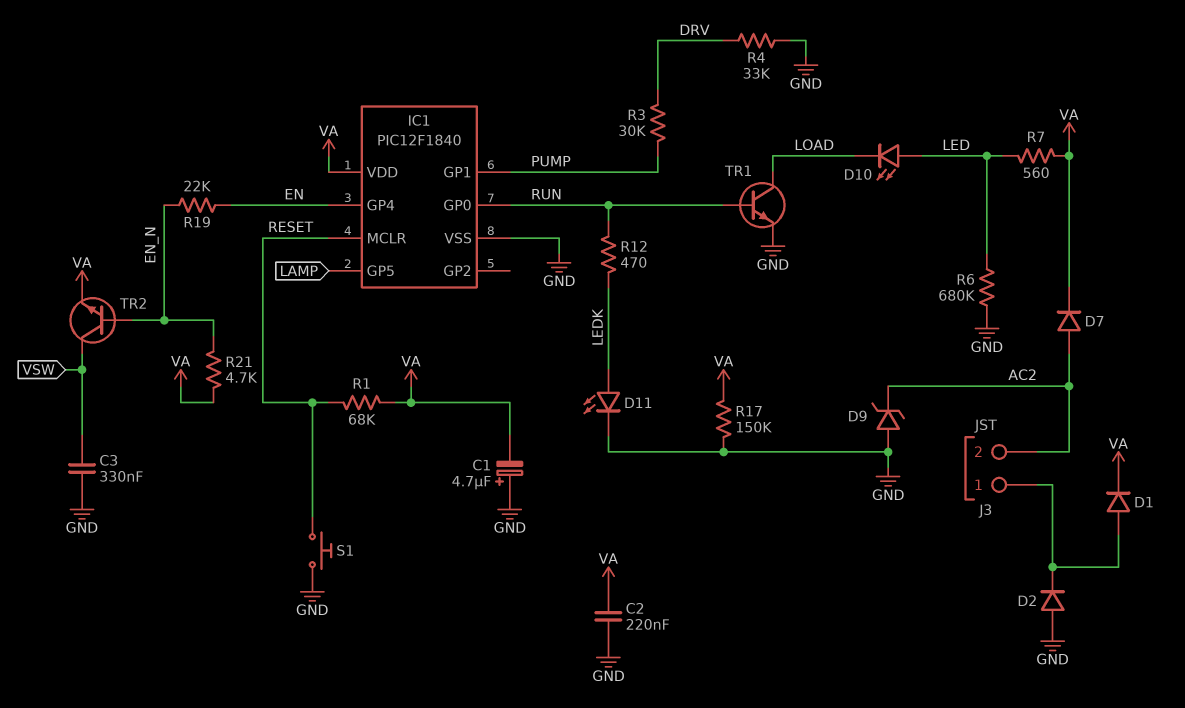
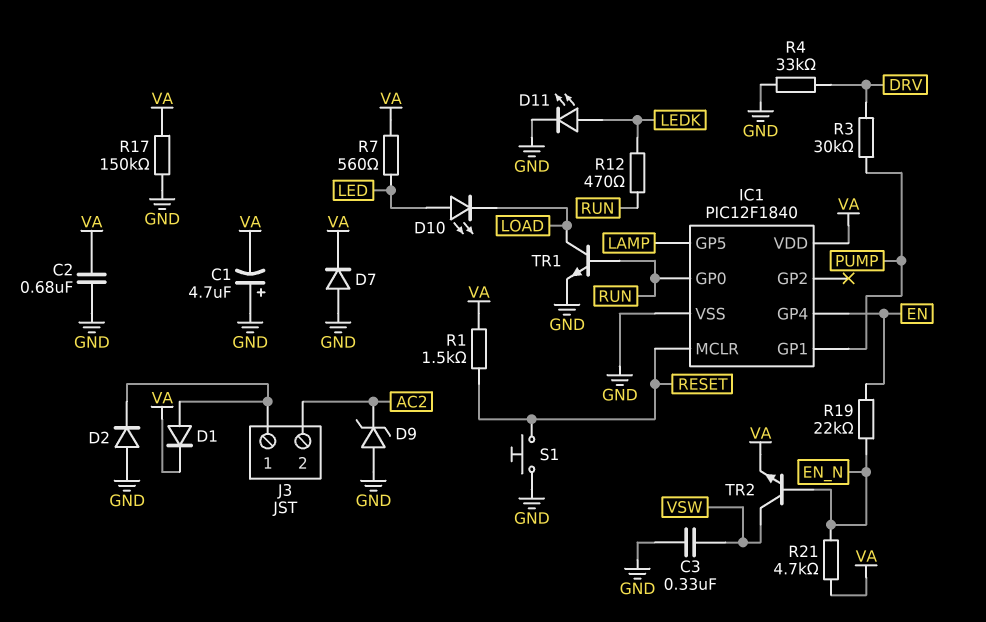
C2: 220nF (GND, VA) -> 680nF (GND, VA)
D7: diode (A AC2, K VA) -> diode (A GND, K VA)
R1: 68k (RESET, VA) -> 1.5k (RESET, VA)
R6: 680k (GND, LED) -> none

